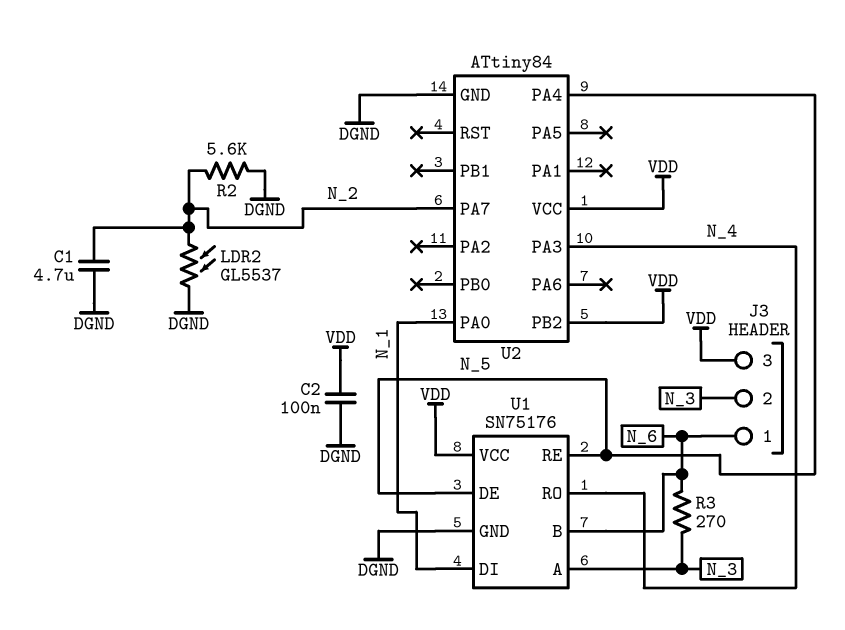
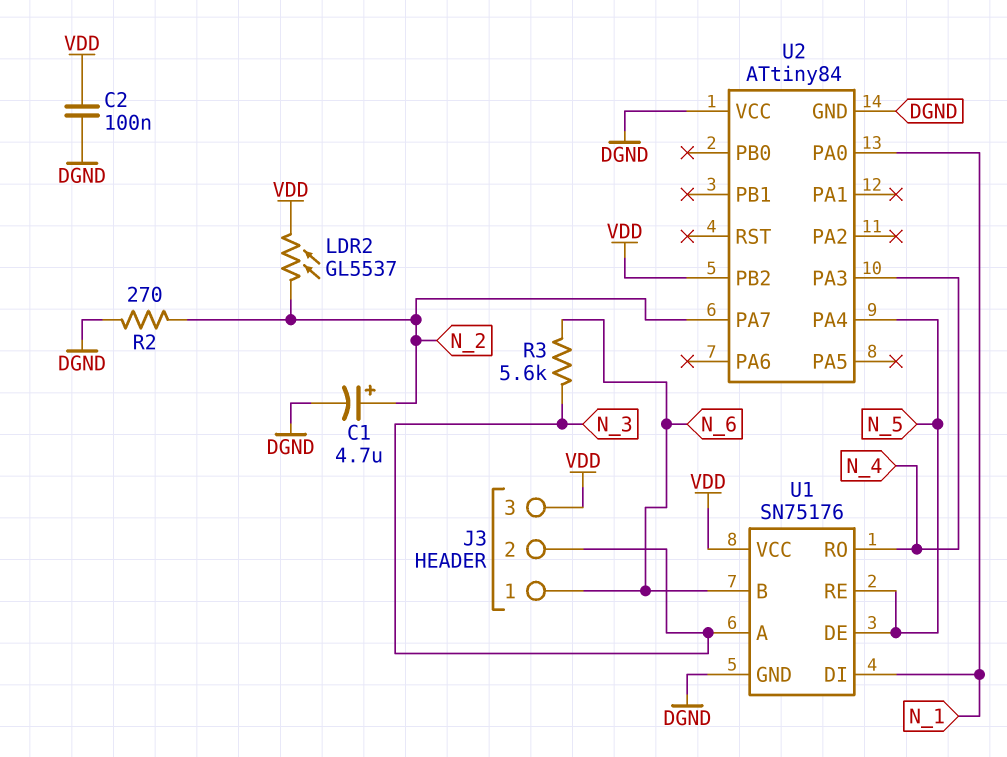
C1: 4.7uF (DGND, N_2) -> 4.7uF (plus N_2, minus DGND)
LDR2: GL5537 (DGND, N_2) -> GL5537 (N_2, VDD)
R2: 5.6k (DGND, N_2) -> 270 (DGND, N_2)
R3: 270 (N_3, N_6) -> 5.6k (N_3, N_6)
U2 pin VCC: VDD -> DGND

